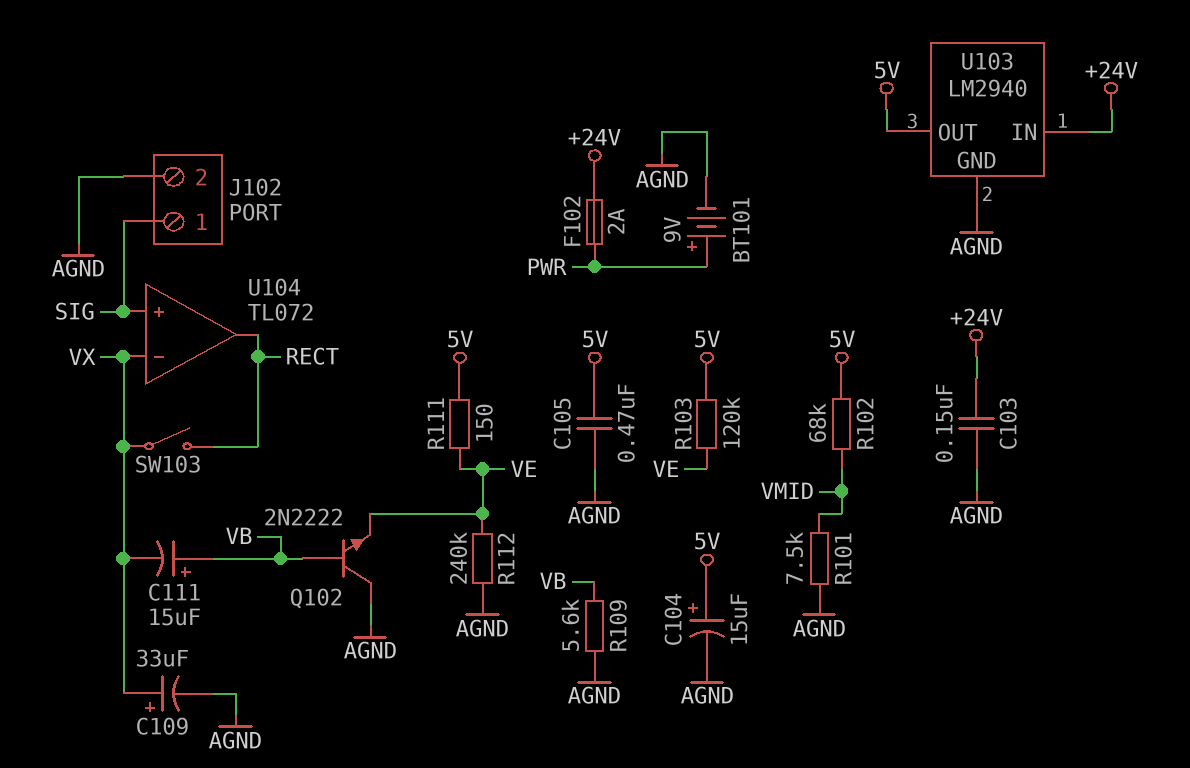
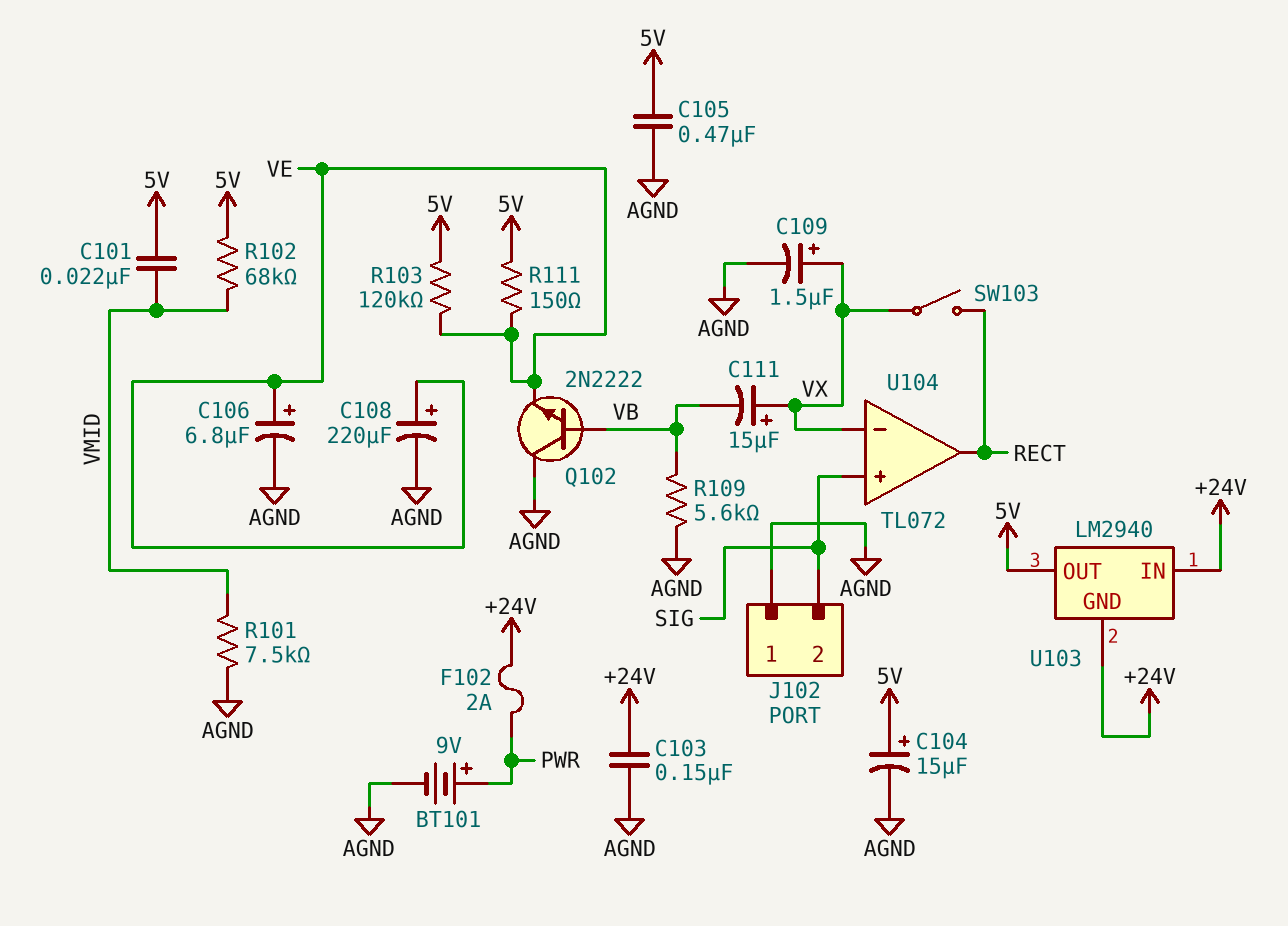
C101: none -> 22nF (5V, VMID)
C106: none -> 6.8uF (plus VE, minus AGND)
C108: none -> 220uF (plus VE, minus AGND)
C109: 33uF (plus VX, minus AGND) -> 1.5uF (plus VX, minus AGND)
C111: 15uF (plus VB, minus VX) -> 15uF (plus VX, minus VB)
J102 pin 1: SIG -> AGND
J102 pin 2: AGND -> SIG
R112: 240k (AGND, VE) -> none
U103 pin GND: AGND -> +24V

